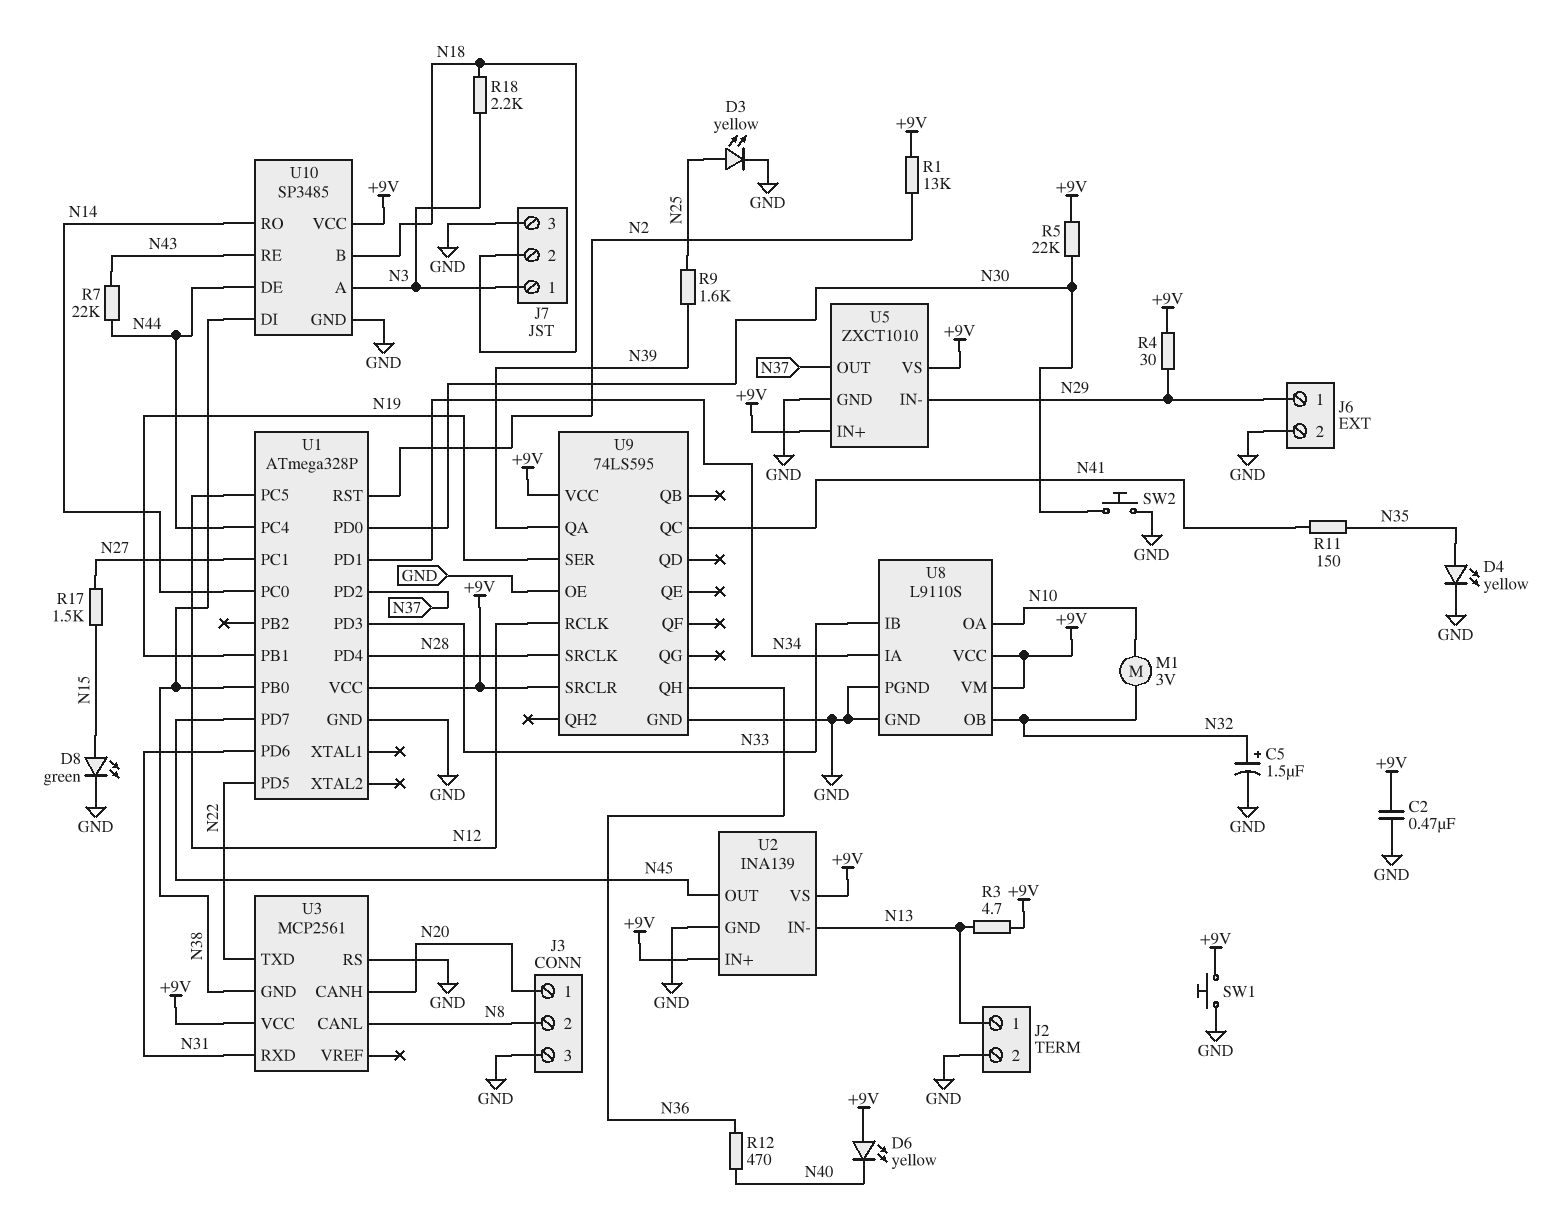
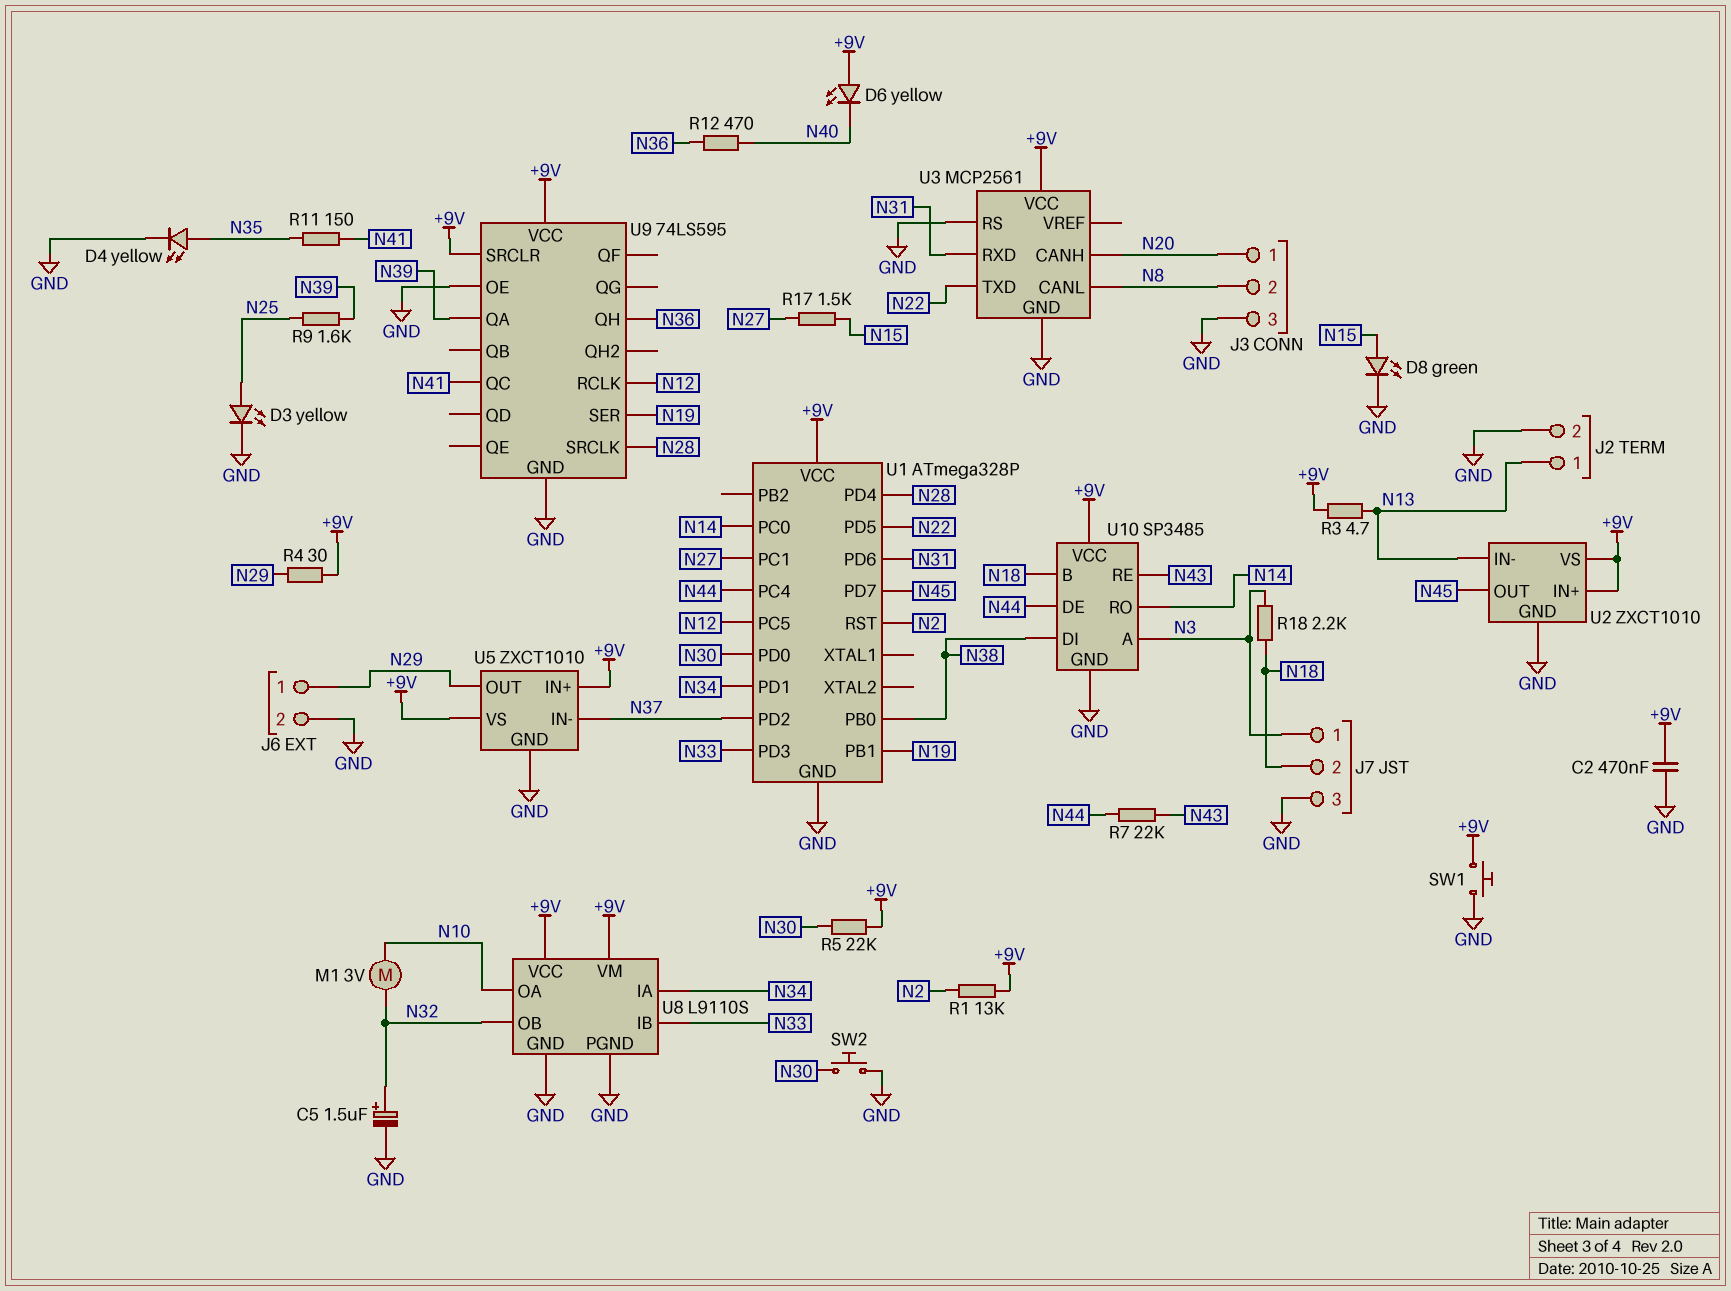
U2: INA139 -> ZXCT1010
U3 pin GND: N38 -> GND
U5 pin IN-: N29 -> N37
U5 pin OUT: N37 -> N29

